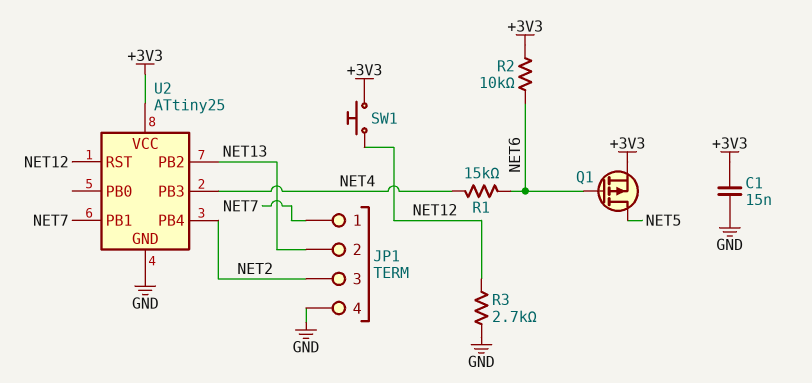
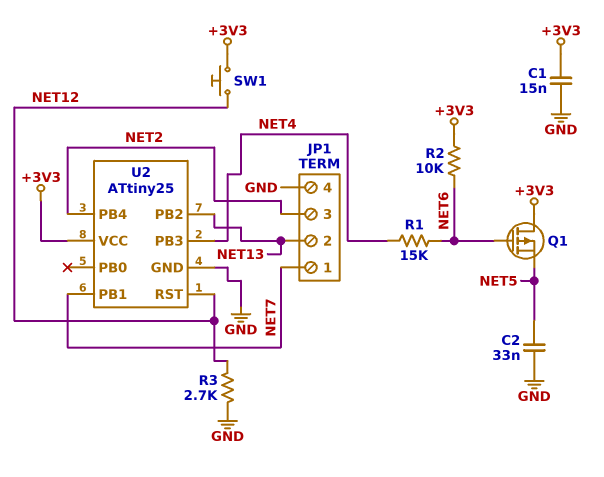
C2: none -> 33nF (GND, NET5)
Q1: PMOS (G NET6, D NET5, S +3V3) -> PMOS (G NET6, D +3V3, S NET5)

